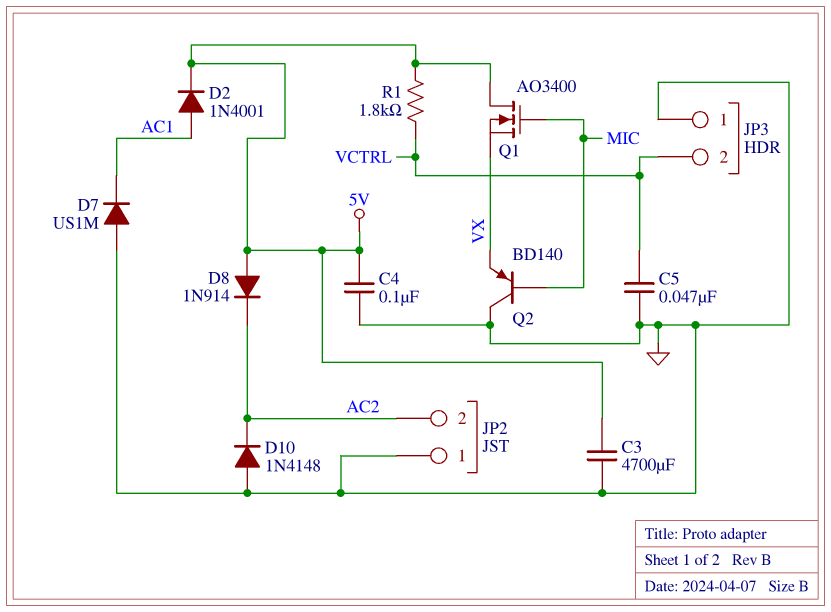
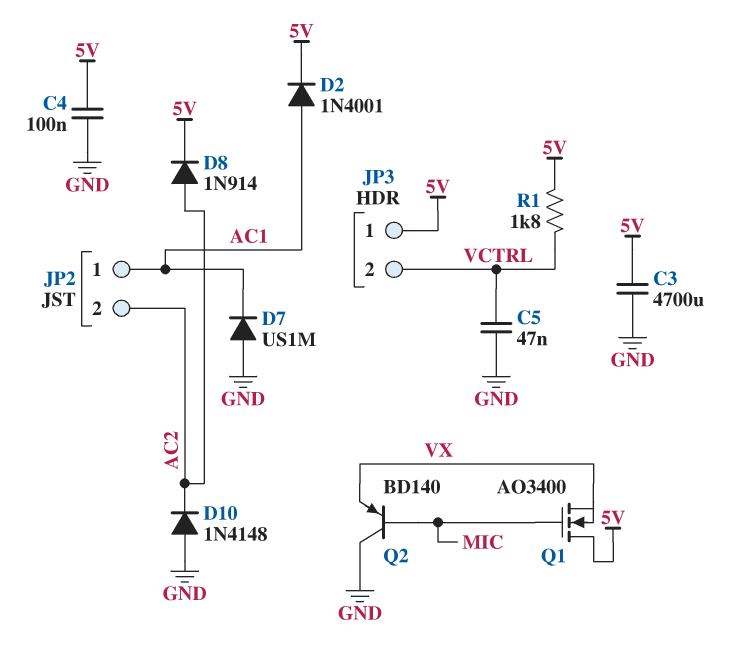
D8: diode 1N914 (A 5V, K AC2) -> diode 1N914 (A AC2, K 5V)
JP2 pin 1: GND -> AC1
JP3 pin 1: GND -> 5V

